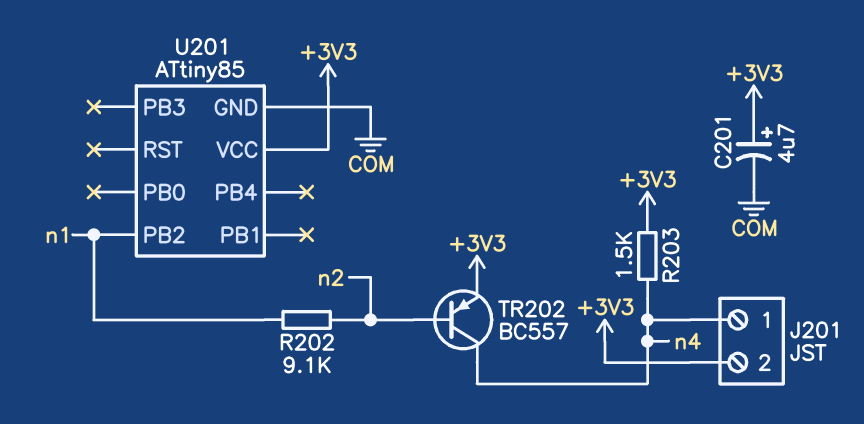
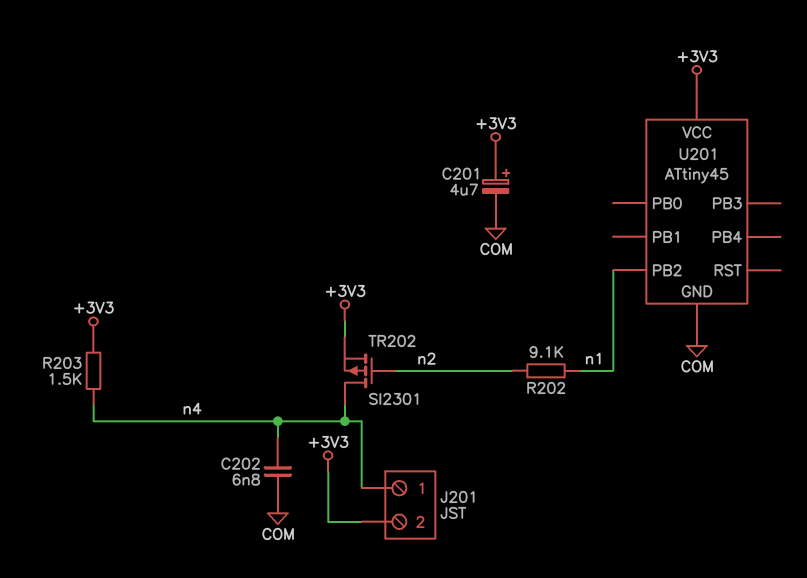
C202: none -> 6.8nF (COM, n4)
TR202: PNP BC557 (B n2, C n4, E +3V3) -> PMOS SI2301 (G n2, D n4, S +3V3)
U201: ATtiny85 -> ATtiny45

